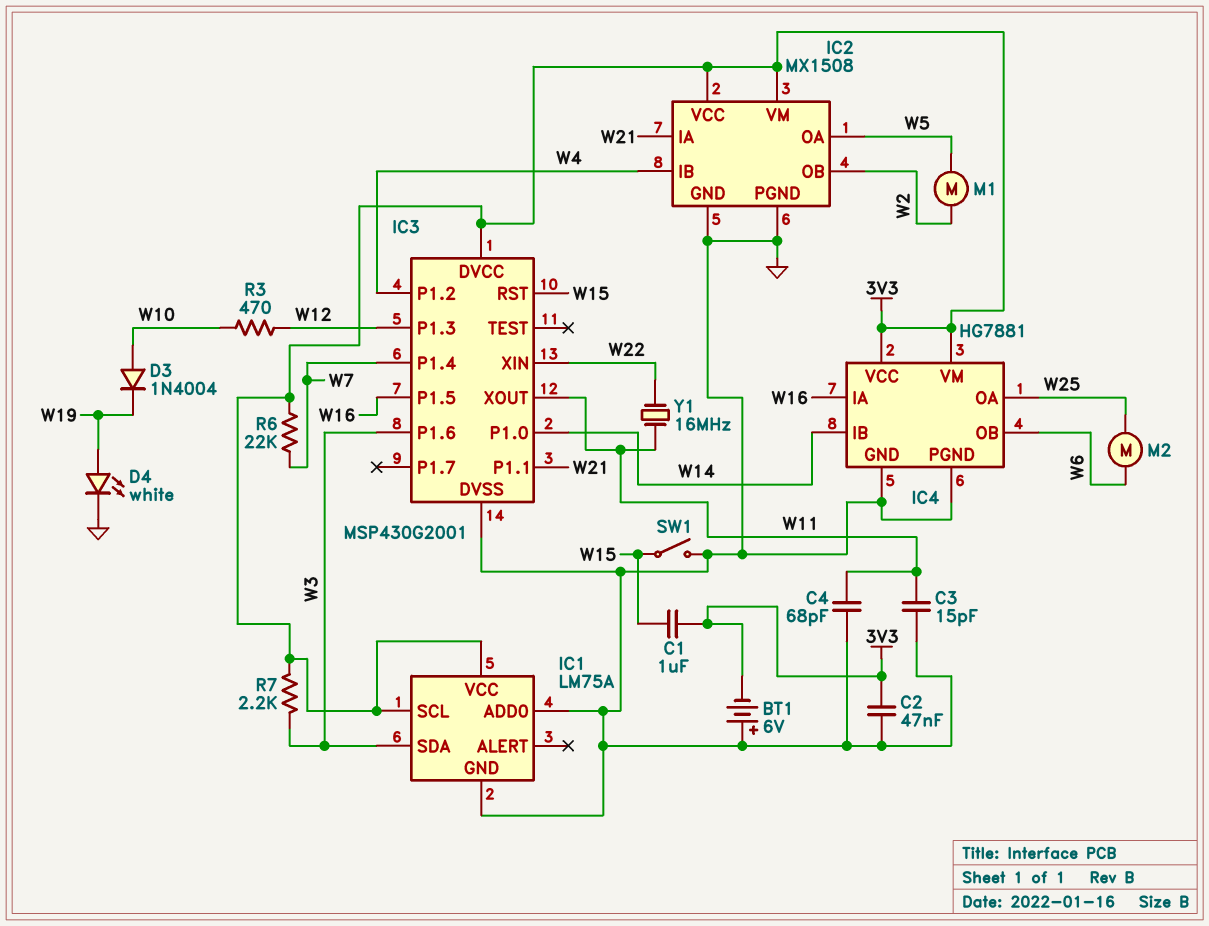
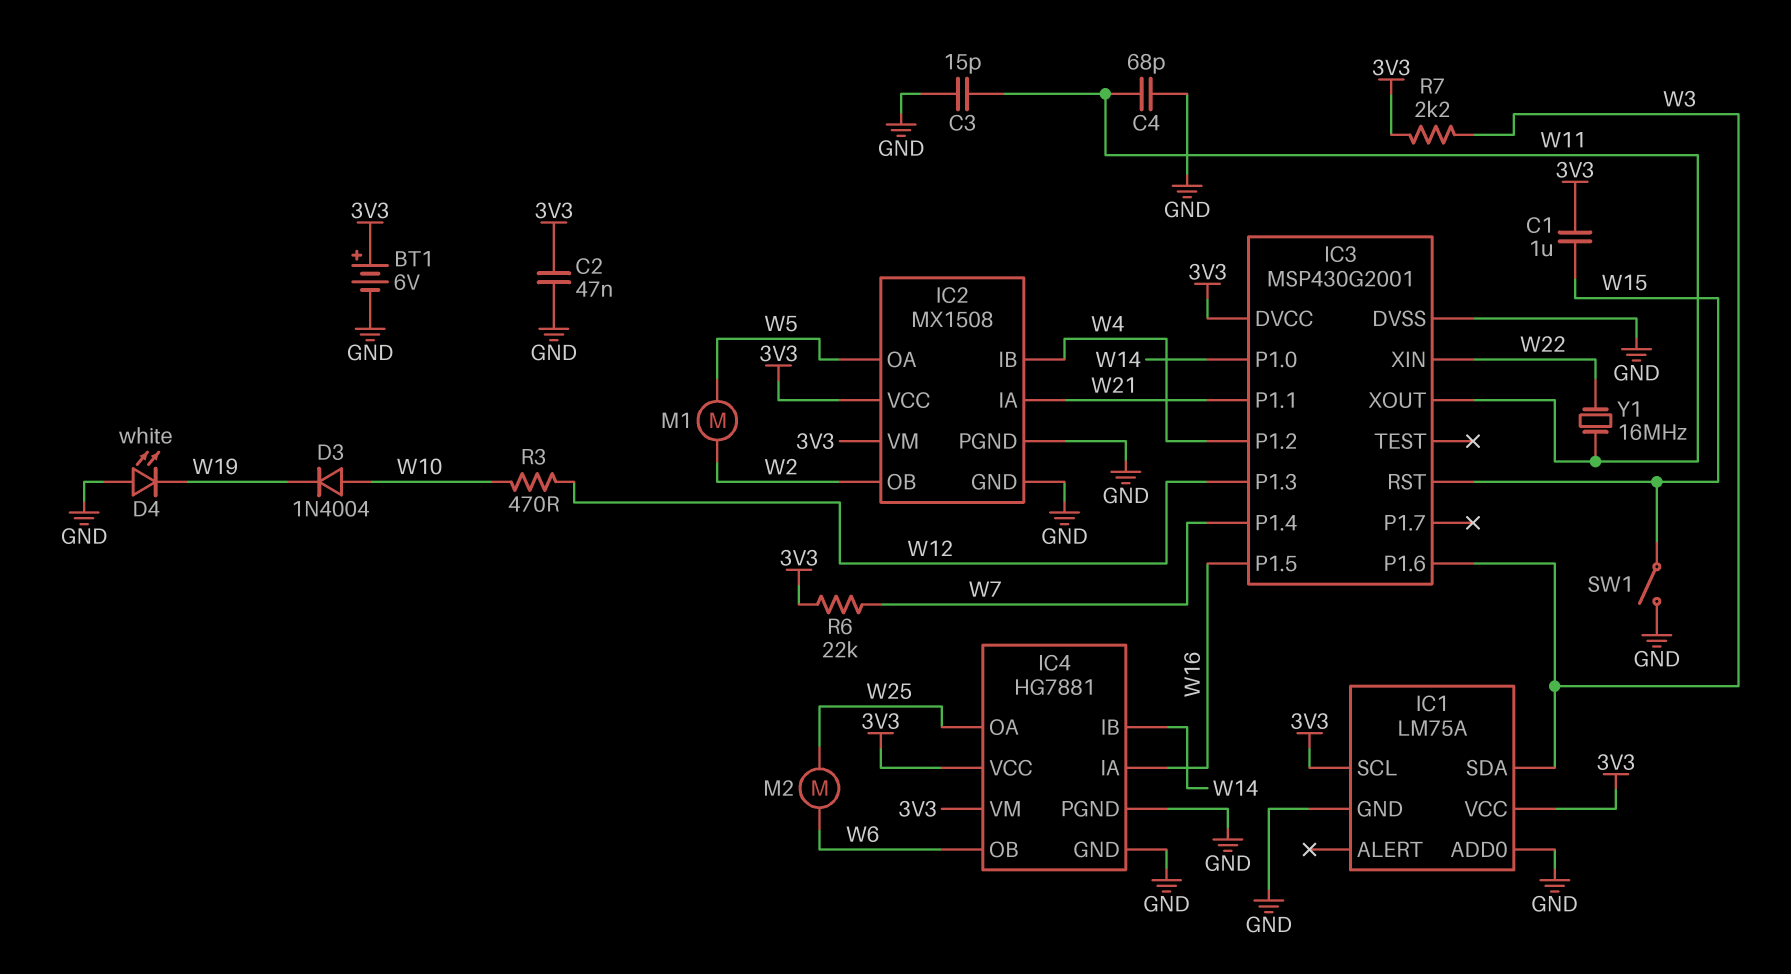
BT1: 6V (plus GND, minus 3V3) -> 6V (plus 3V3, minus GND)
D4: LED white (A W19, K GND) -> LED white (A GND, K W19)

